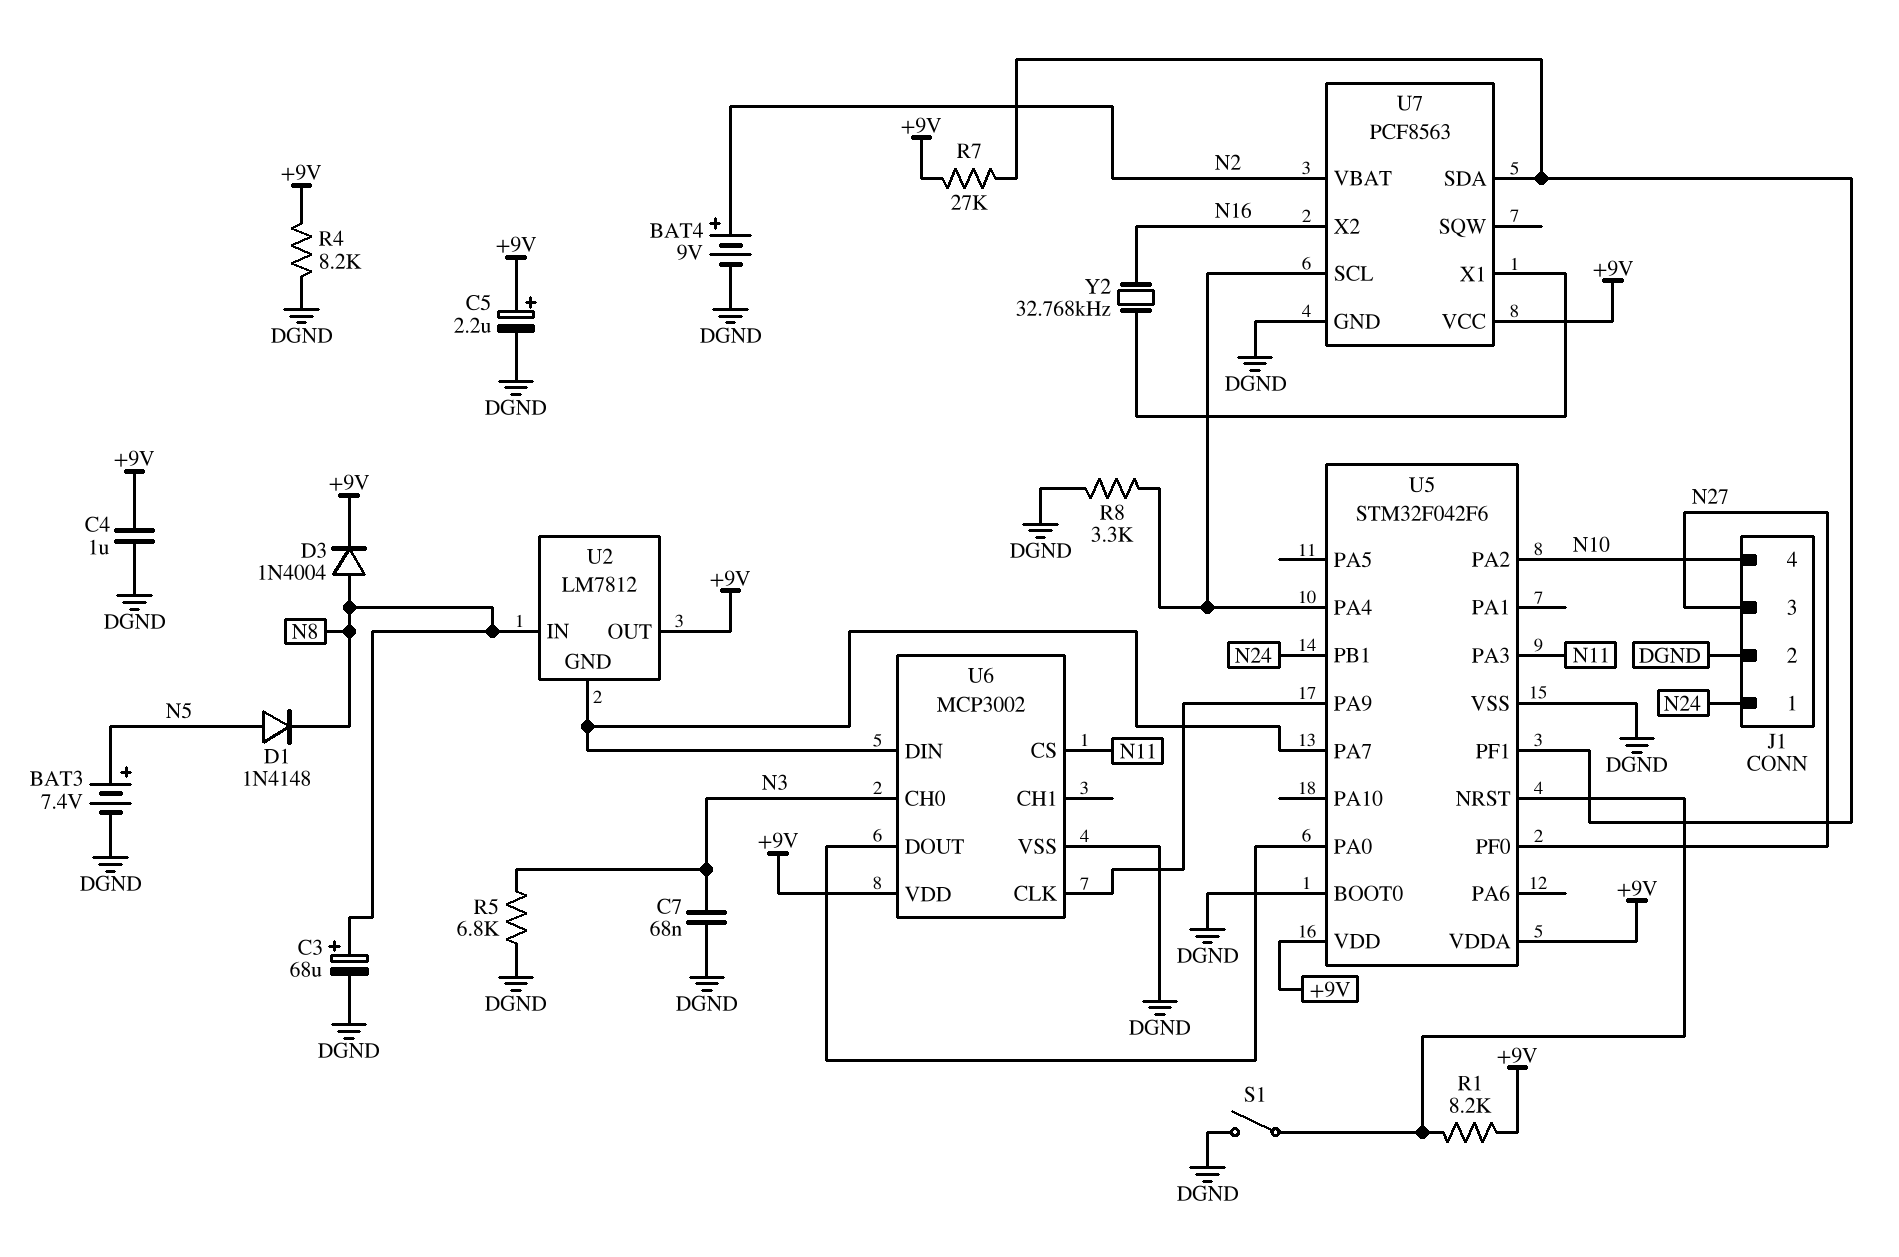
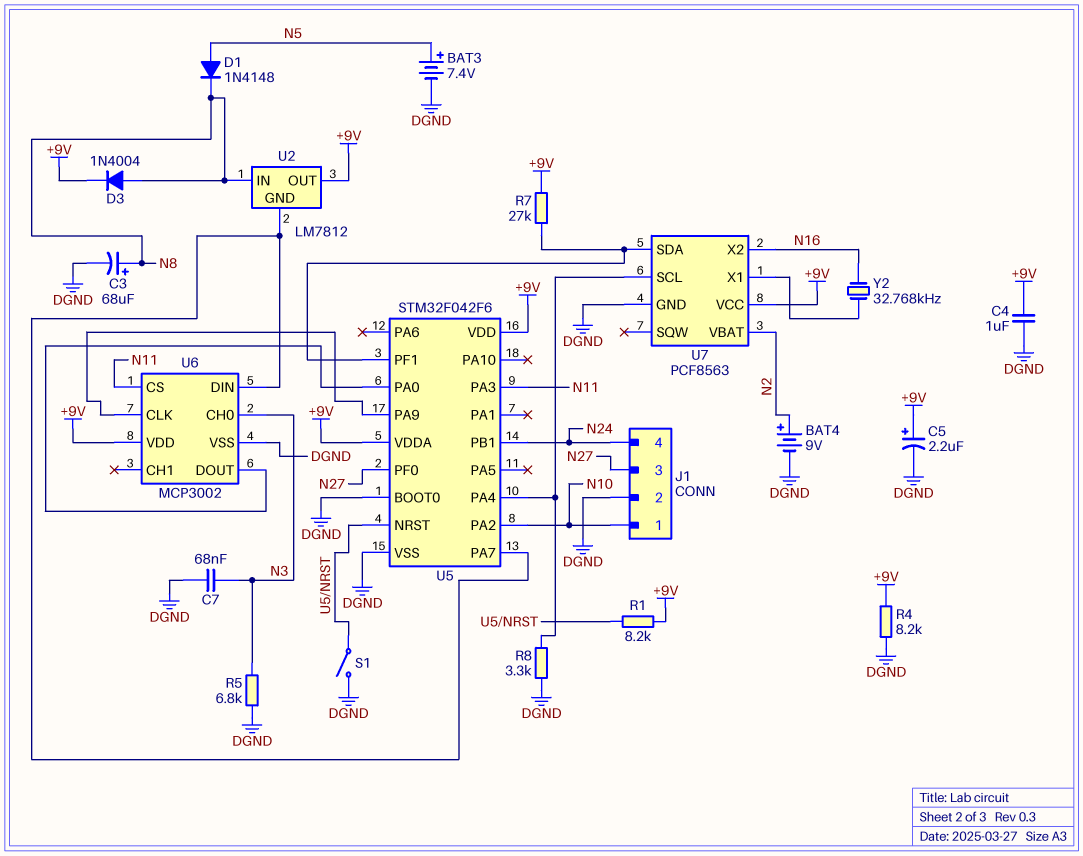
J1 pin 1: N24 -> N10
J1 pin 4: N10 -> N24

